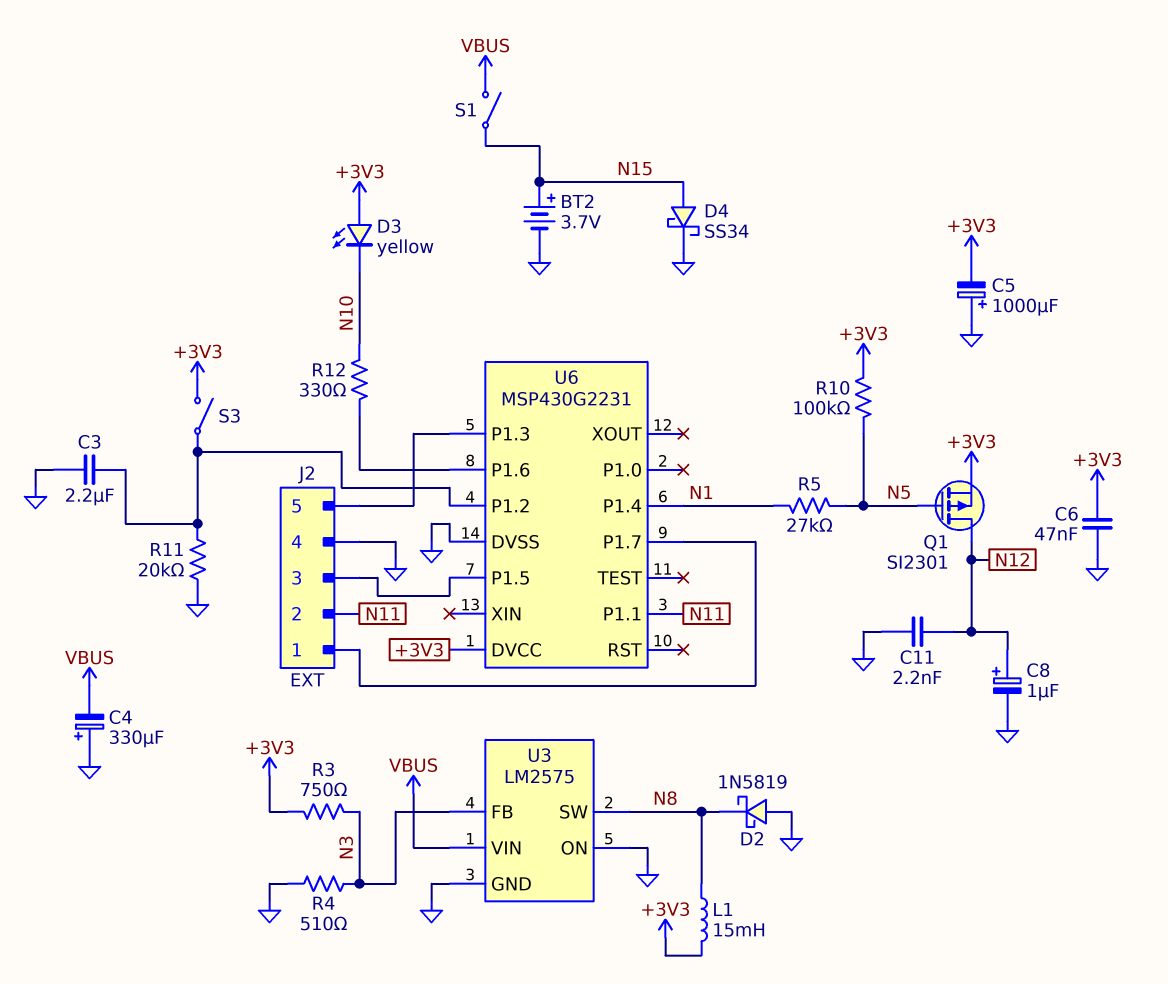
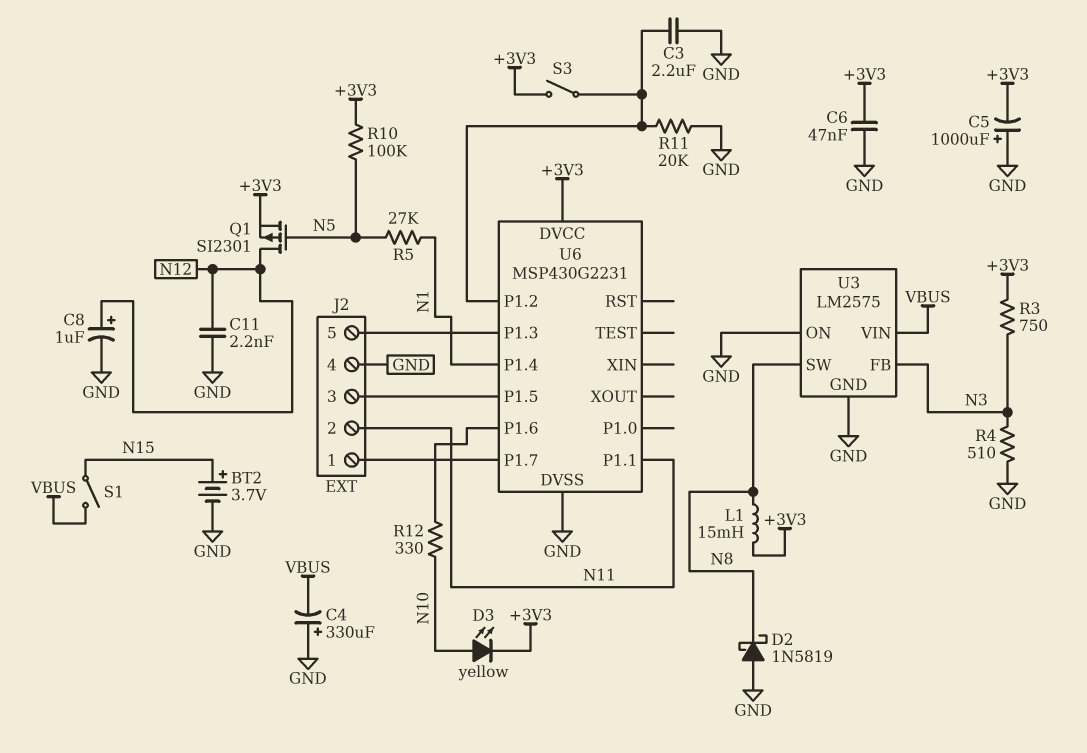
D3: LED yellow (A +3V3, K N10) -> LED yellow (A N10, K +3V3)
D4: schottky SS34 (A N15, K GND) -> none

